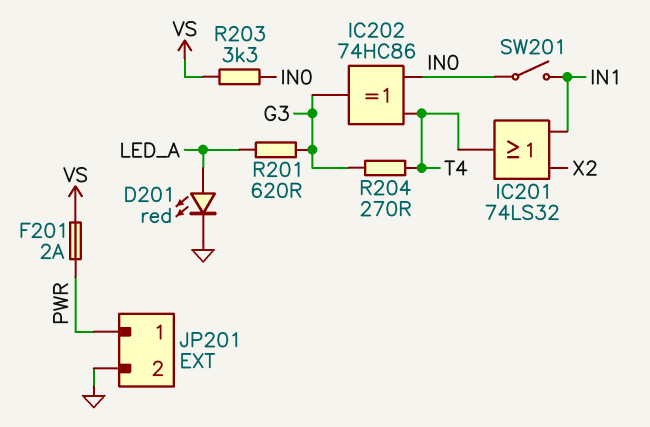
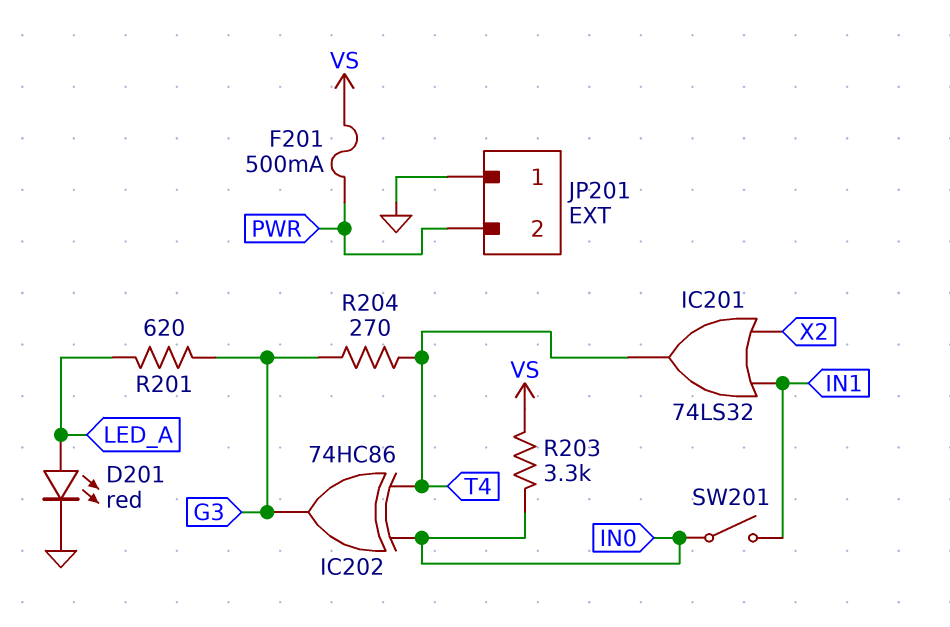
F201: 2A (PWR, VS) -> 500mA (PWR, VS)
JP201 pin 1: PWR -> GND
JP201 pin 2: GND -> PWR

